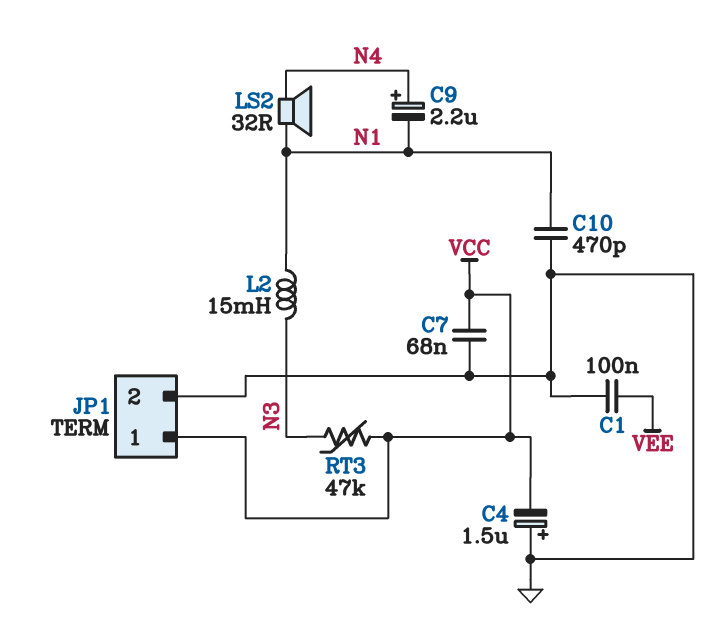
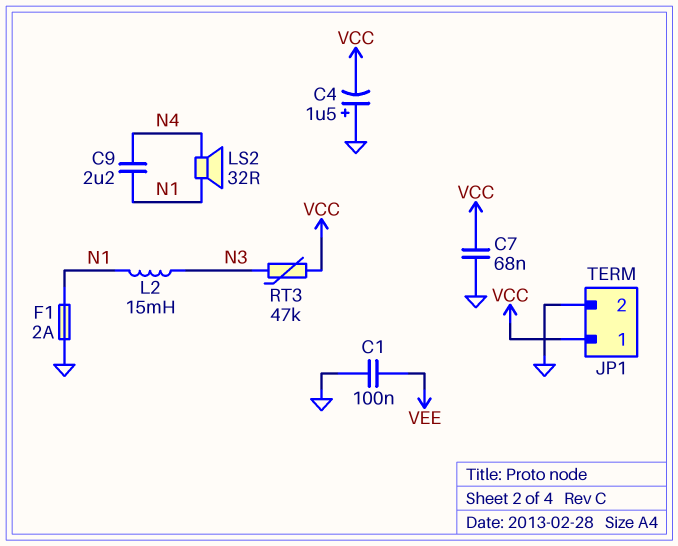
C9: 2.2uF (plus N4, minus N1) -> 2.2uF (N1, N4)
C10: 470pF (GND, N1) -> none
F1: none -> 2A (GND, N1)

